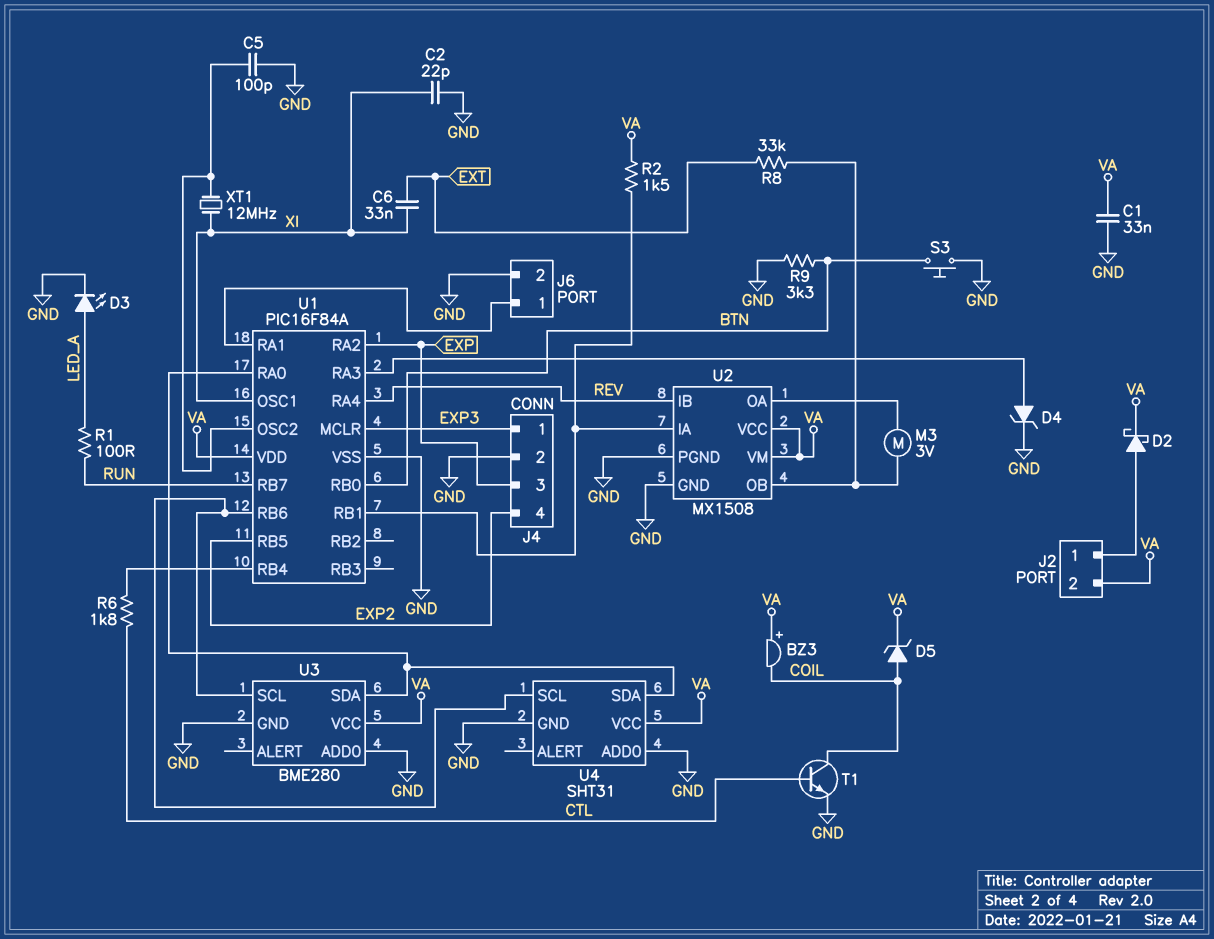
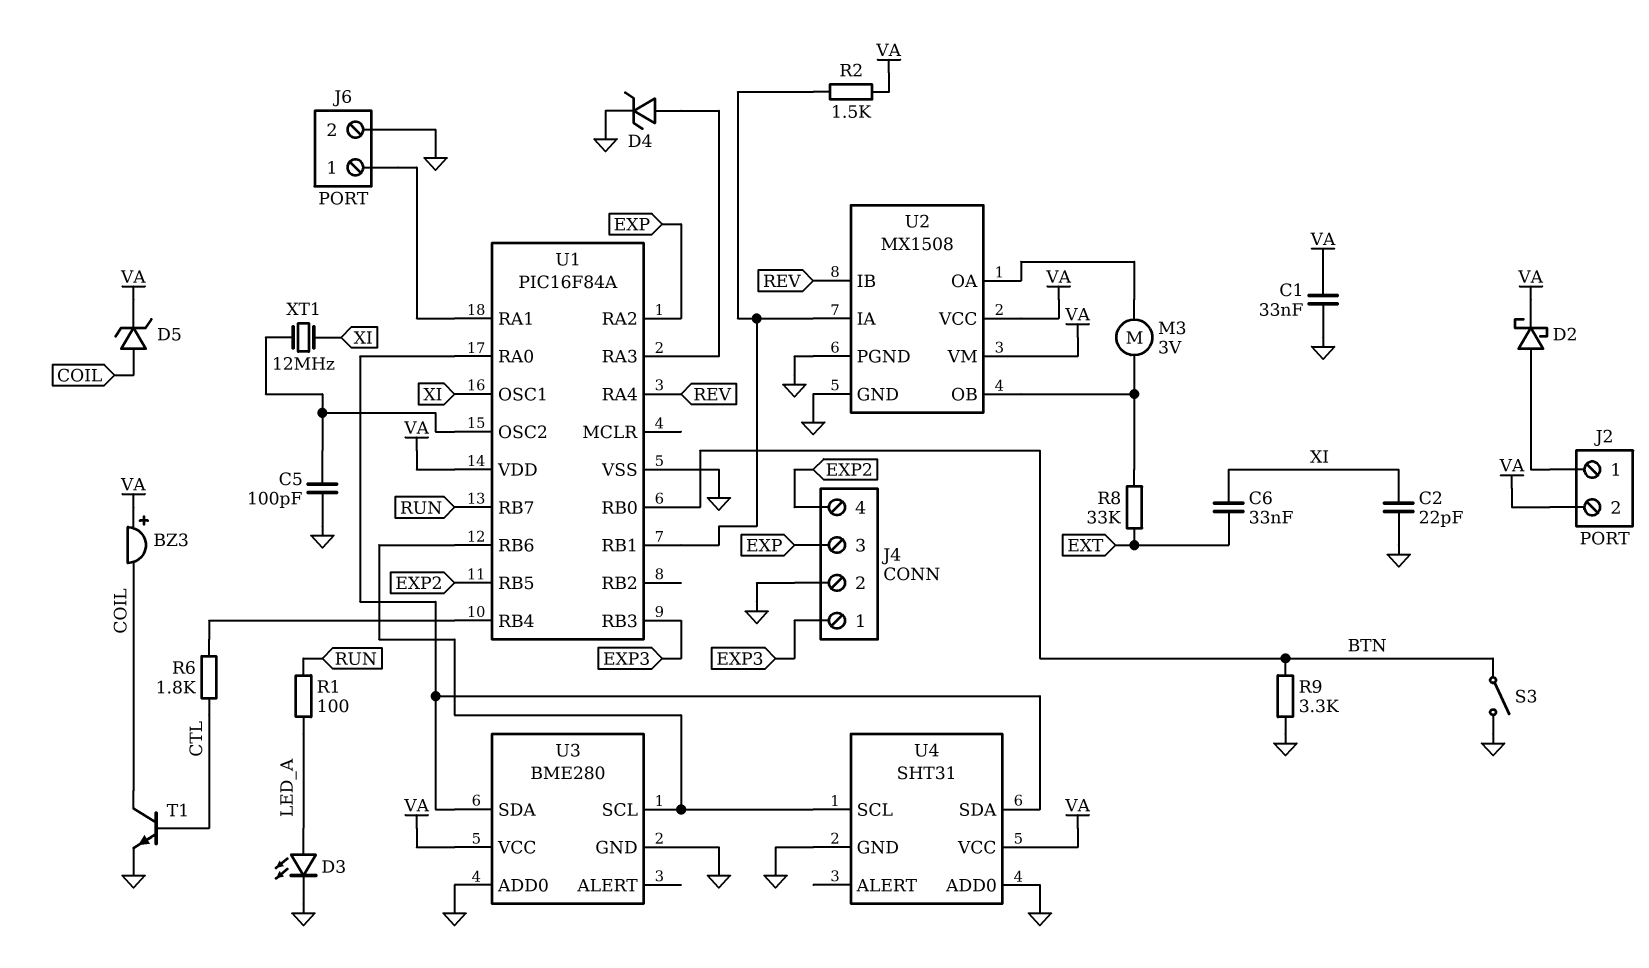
S3: button (BTN, GND) -> switch (BTN, GND)
U1 pin MCLR: EXP3 -> none
U1 pin RB3: none -> EXP3

